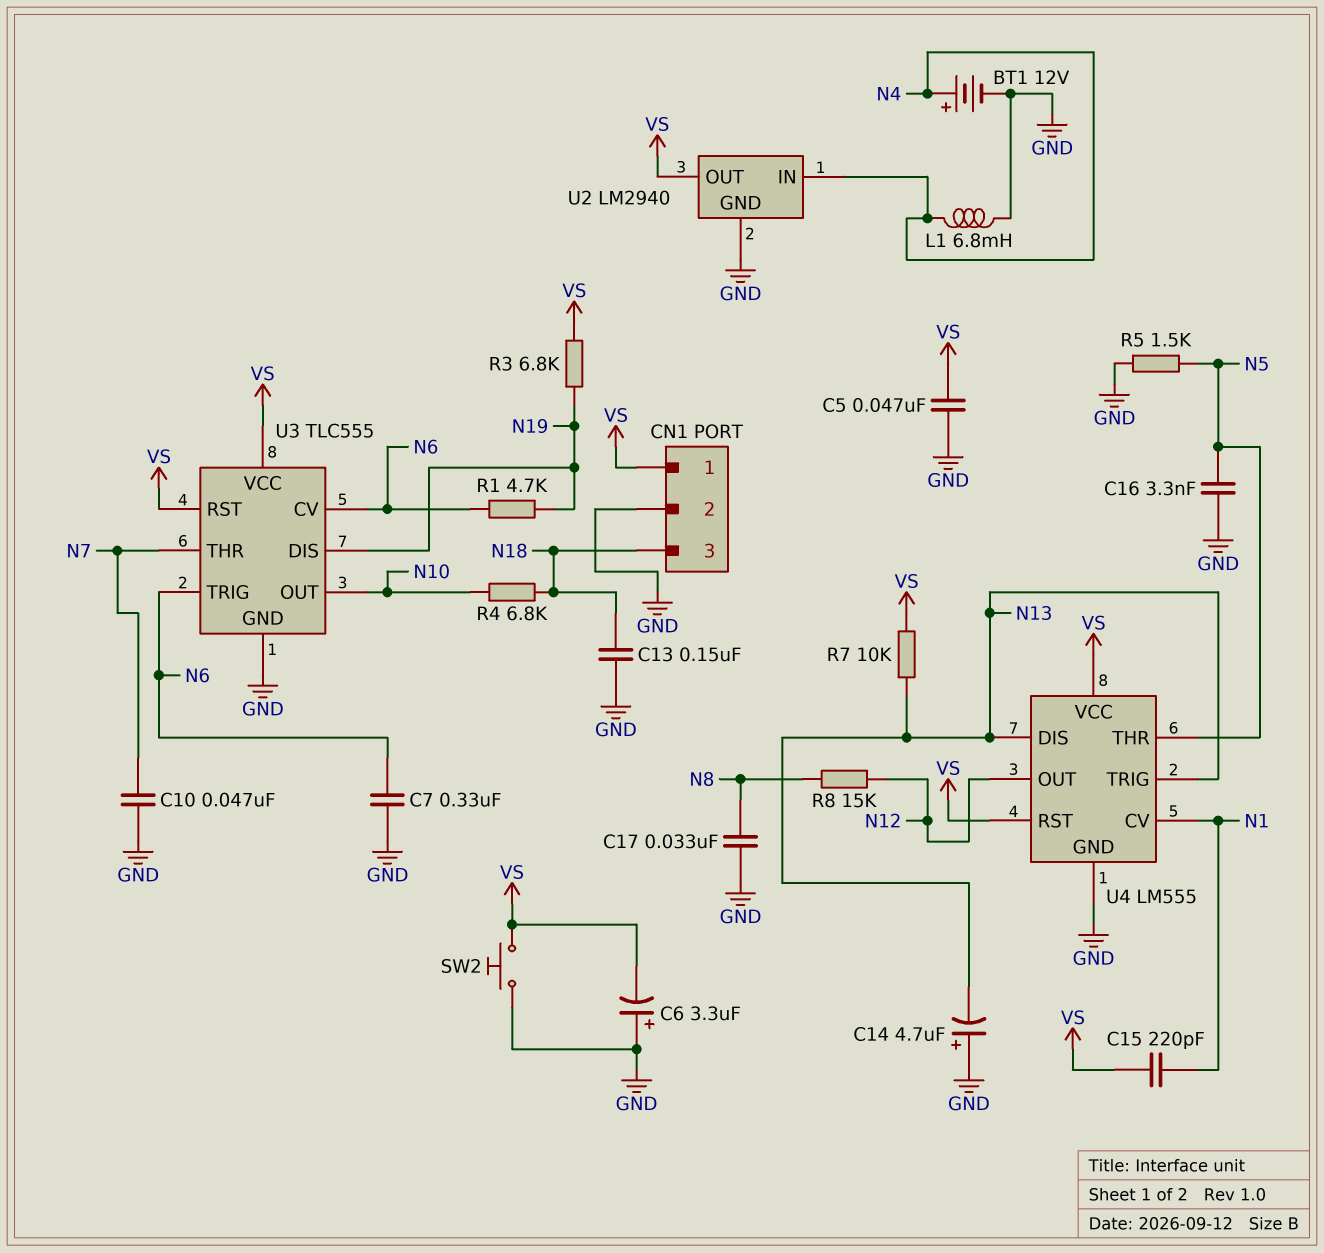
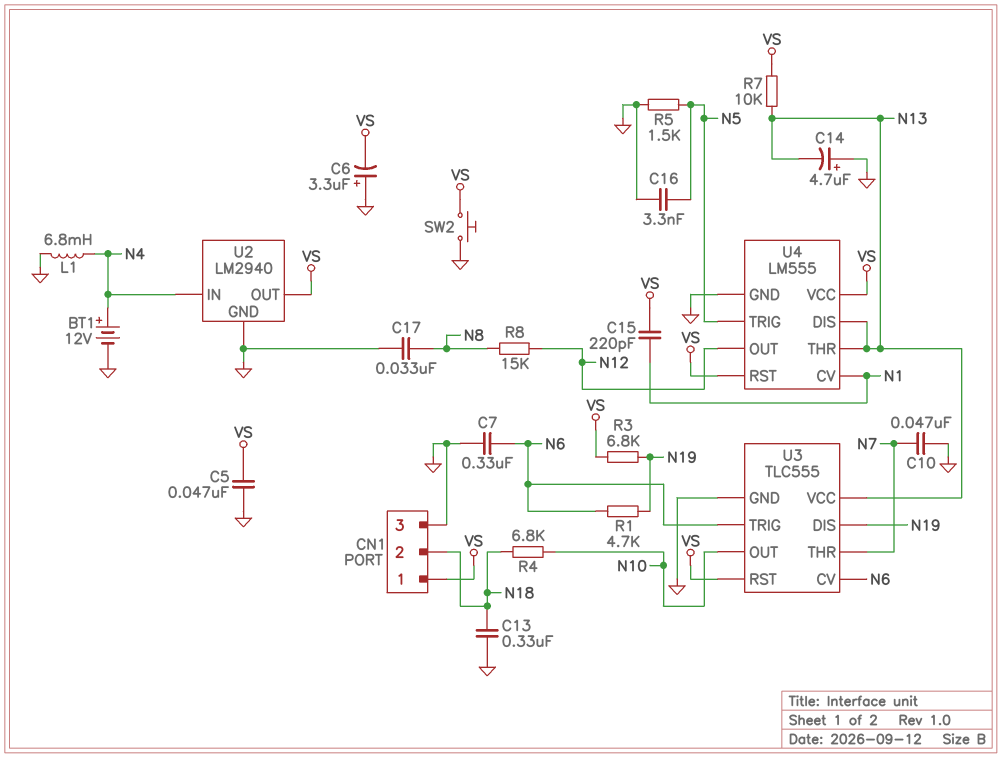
C13: 150nF (GND, N18) -> 330nF (GND, N18)
CN1 pin 2: GND -> N18
CN1 pin 3: N18 -> GND
U3 pin VCC: VS -> N13
U4 pin THR: N5 -> N13
U4 pin TRIG: N13 -> N5

